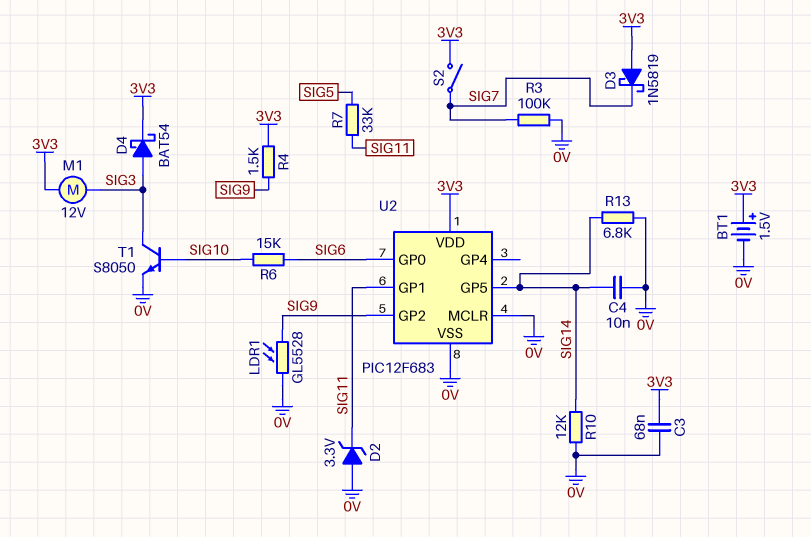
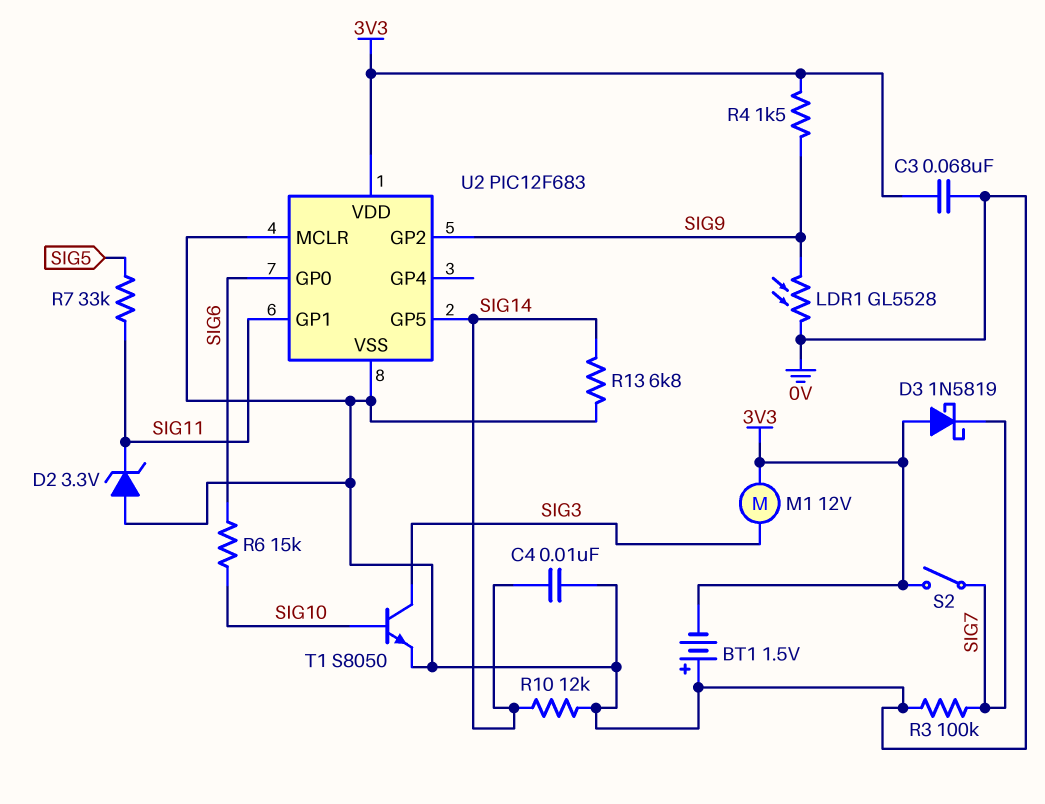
BT1: 1.5V (plus 3V3, minus 0V) -> 1.5V (plus 0V, minus 3V3)
D4: schottky BAT54 (A SIG3, K 3V3) -> none

